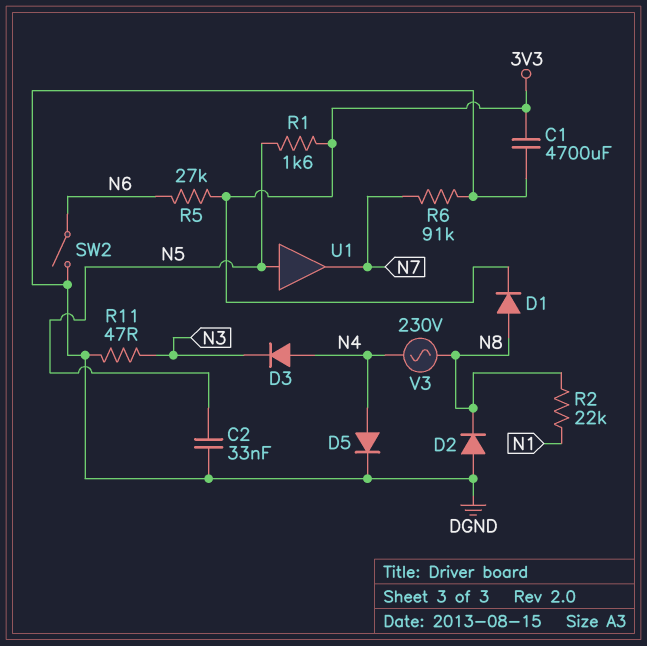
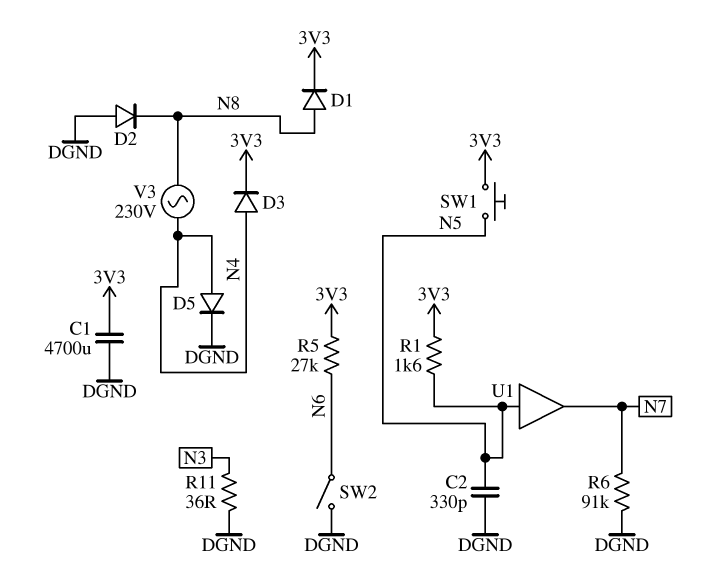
C2: 33nF (DGND, N5) -> 330pF (DGND, N5)
D3: diode (A N4, K N3) -> diode (A N4, K 3V3)
R2: 22k (N1, N8) -> none
R11: 47 (DGND, N3) -> 36 (DGND, N3)
SW1: none -> button (3V3, N5)

